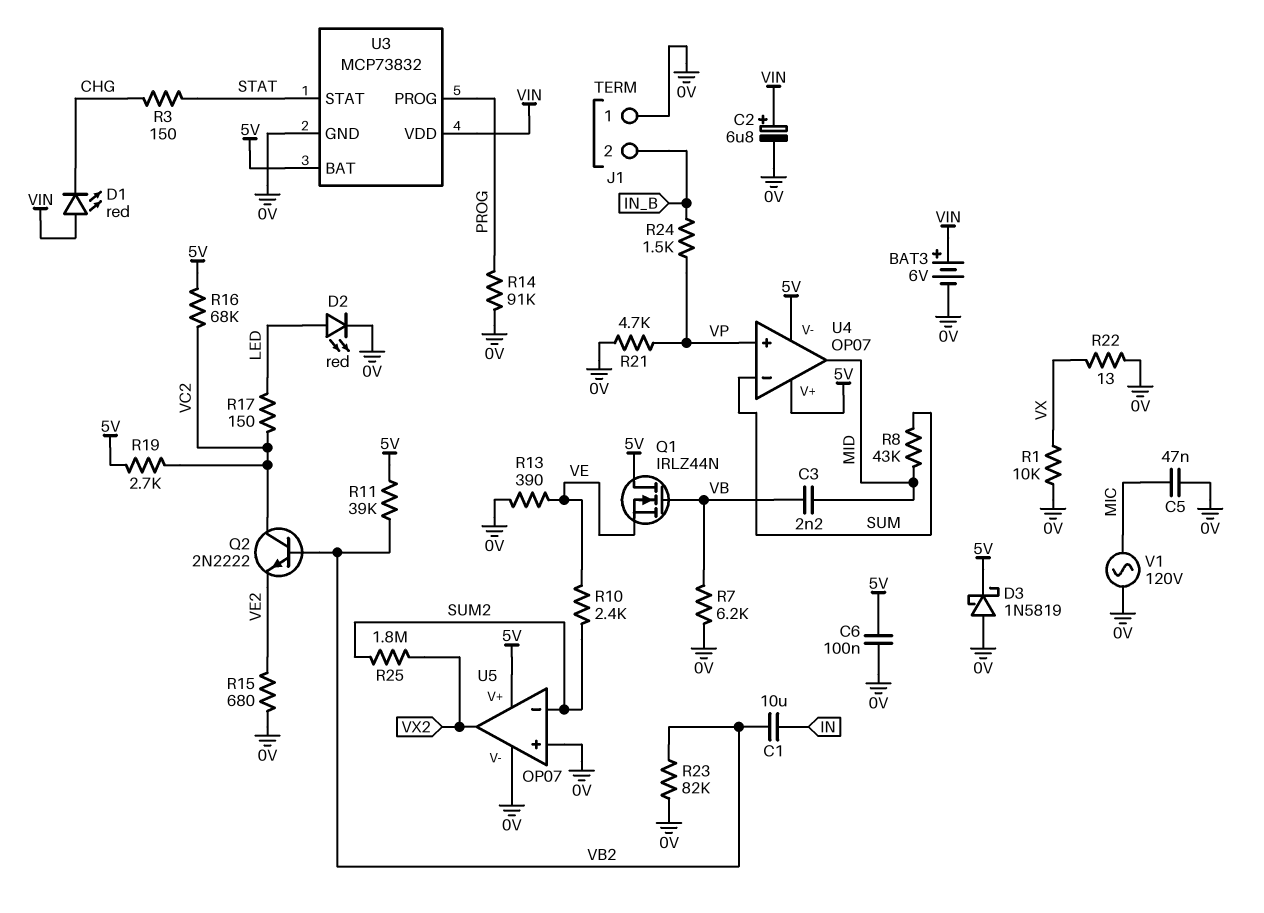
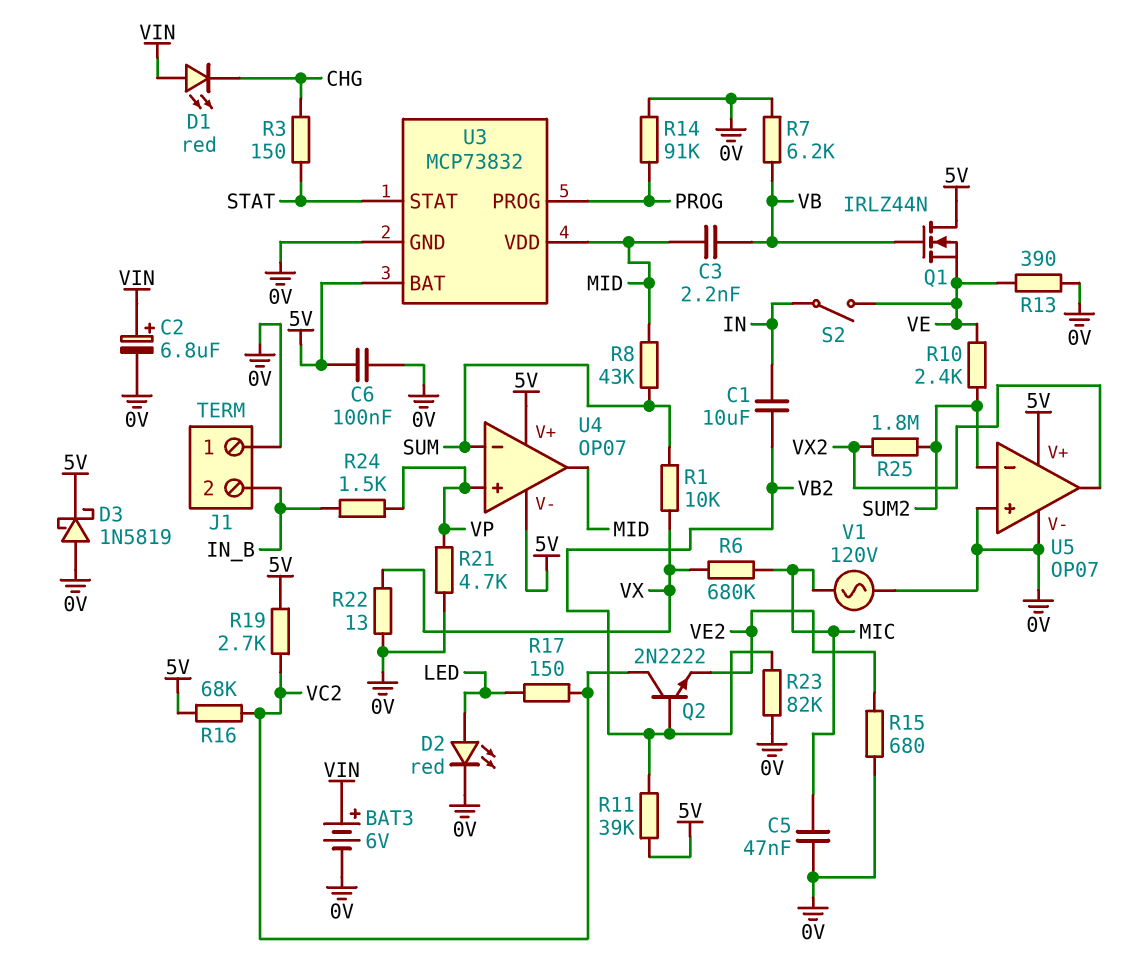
R1: 10k (0V, VX) -> 10k (SUM, VX)
R6: none -> 680k (MIC, VX)
S2: none -> switch (IN, VE)
U3 pin VDD: VIN -> MID

